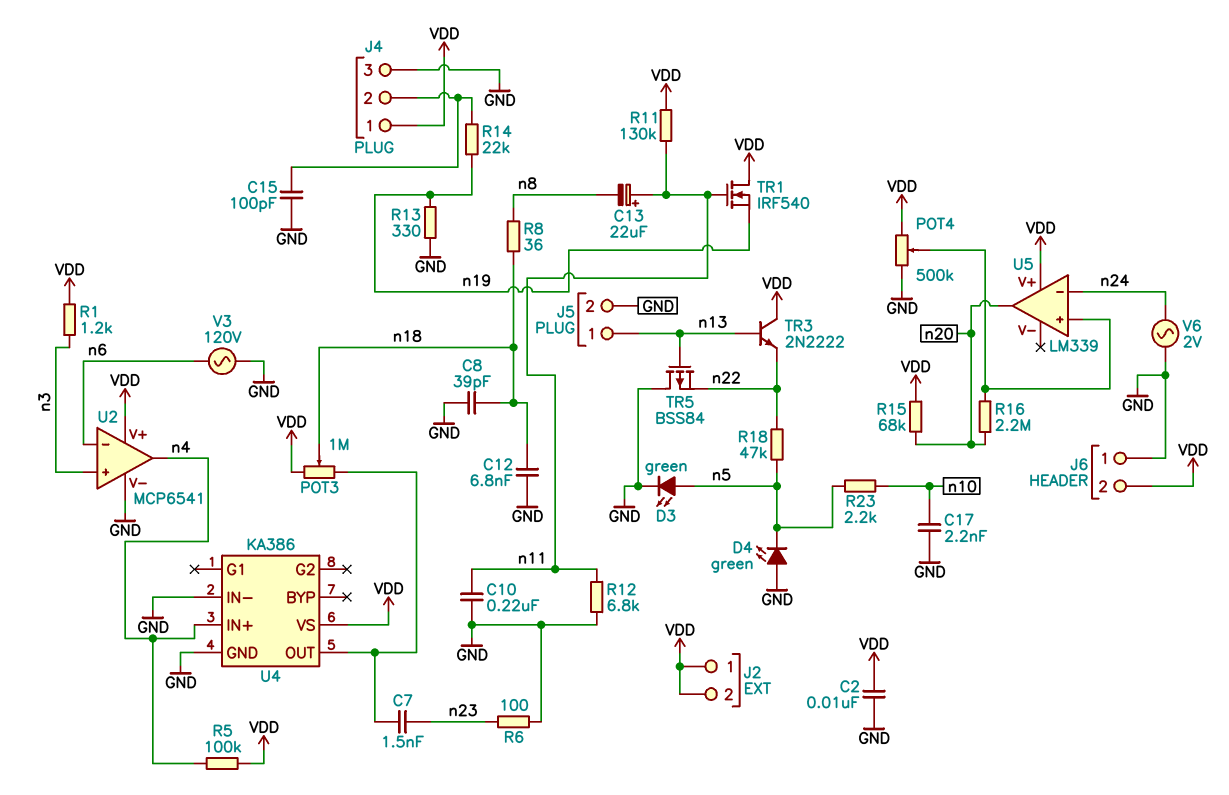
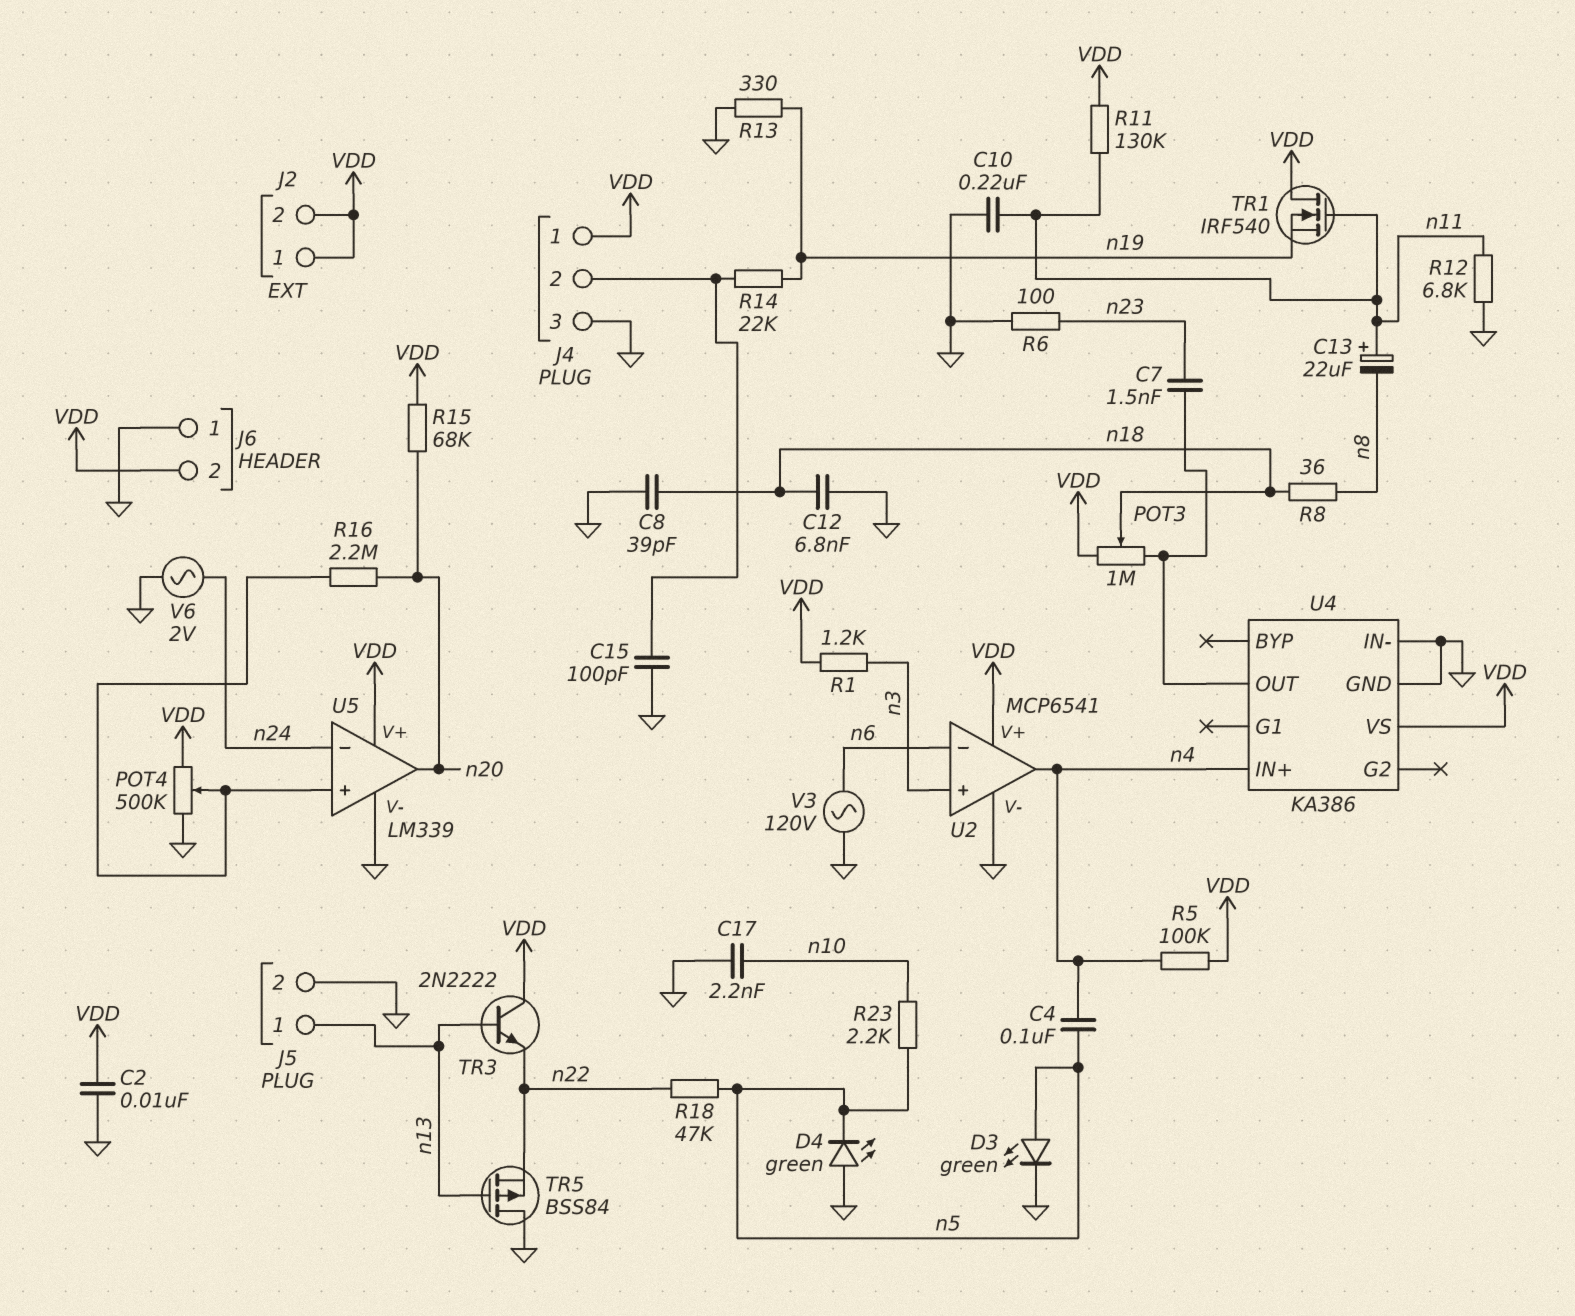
C4: none -> 100nF (n4, n5)
U5 pin V-: none -> GND

